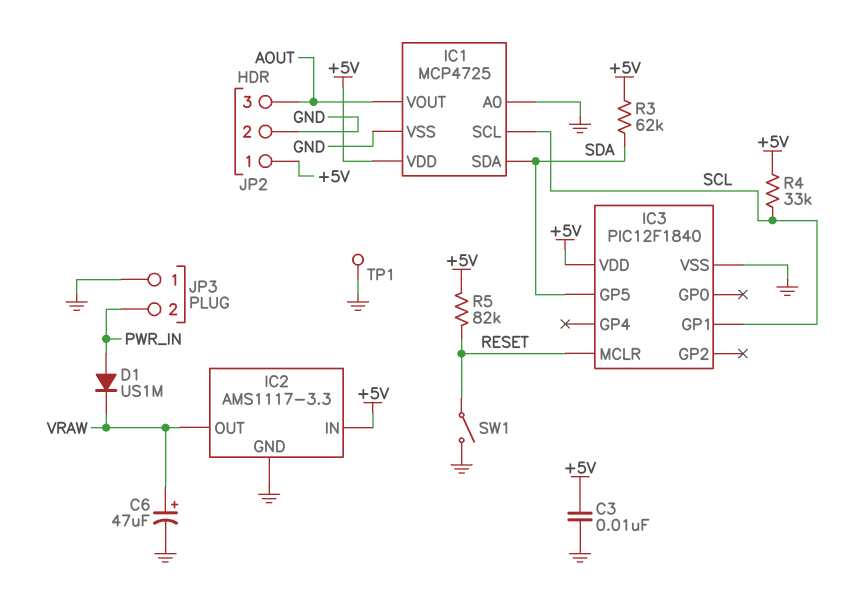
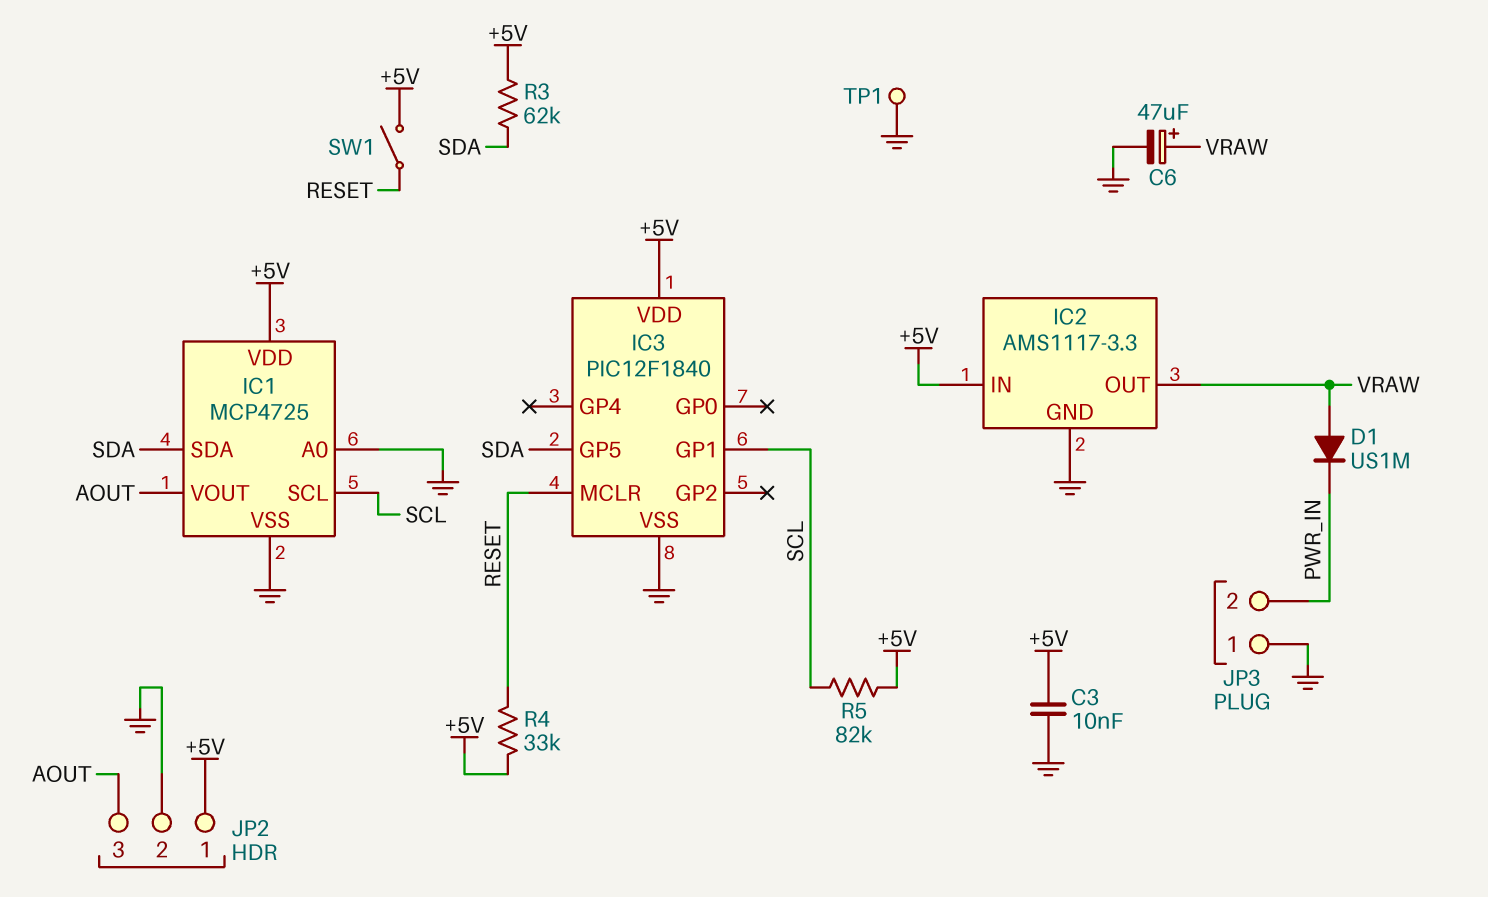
D1: diode US1M (A PWR_IN, K VRAW) -> diode US1M (A VRAW, K PWR_IN)
R4: 33k (+5V, SCL) -> 33k (+5V, RESET)
R5: 82k (+5V, RESET) -> 82k (+5V, SCL)
SW1: switch (GND, RESET) -> switch (+5V, RESET)

